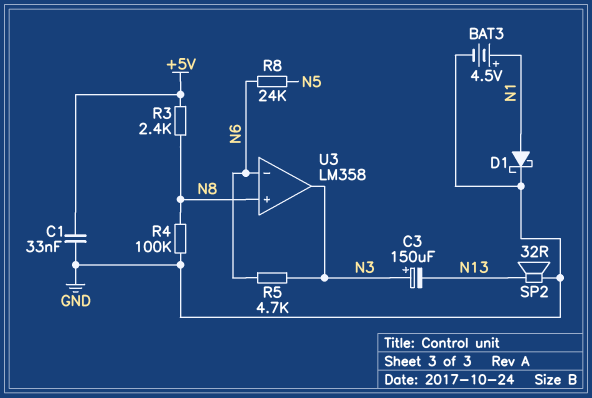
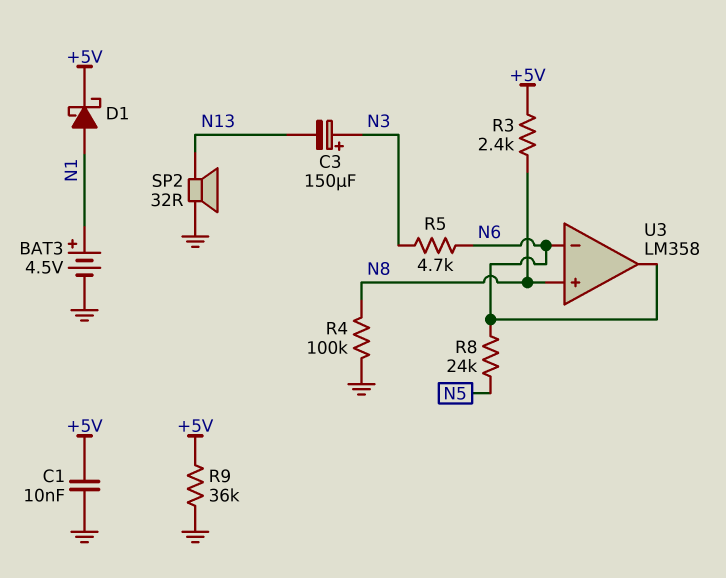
C1: 33nF (+5V, GND) -> 10nF (+5V, GND)
D1: schottky (A N1, K GND) -> schottky (A N1, K +5V)
R9: none -> 36k (+5V, GND)
U3 pin out: N3 -> N6

